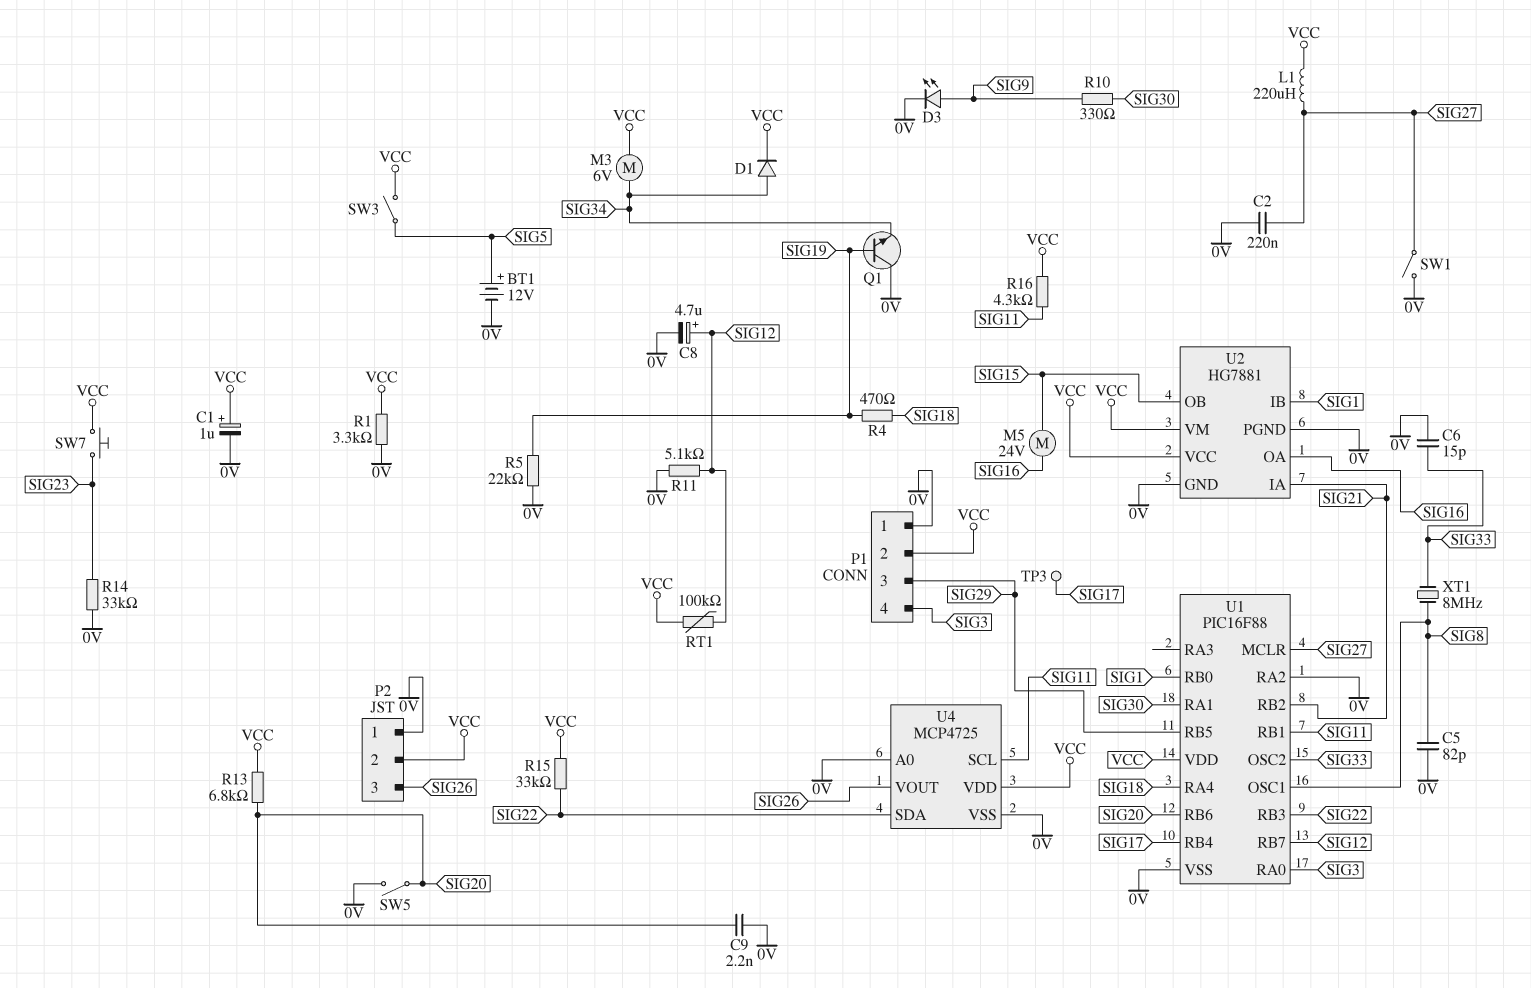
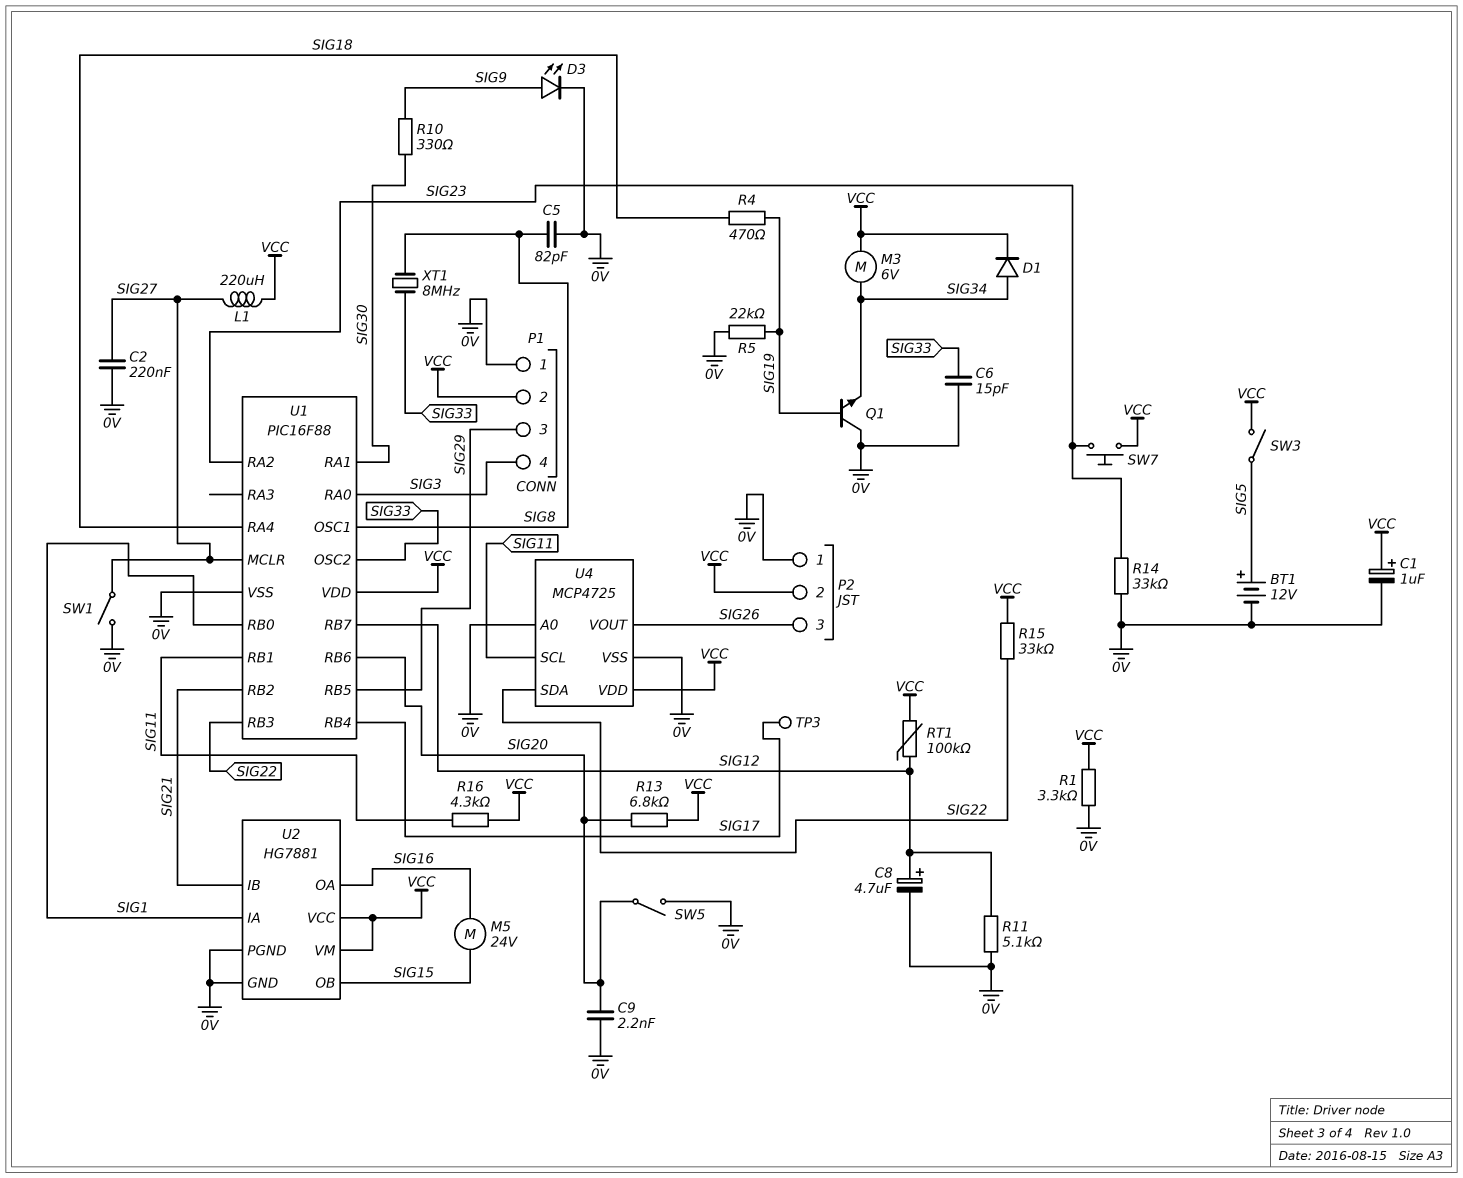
U1 pin RA2: 0V -> SIG23
U2 pin IA: SIG21 -> SIG1
U2 pin IB: SIG1 -> SIG21

